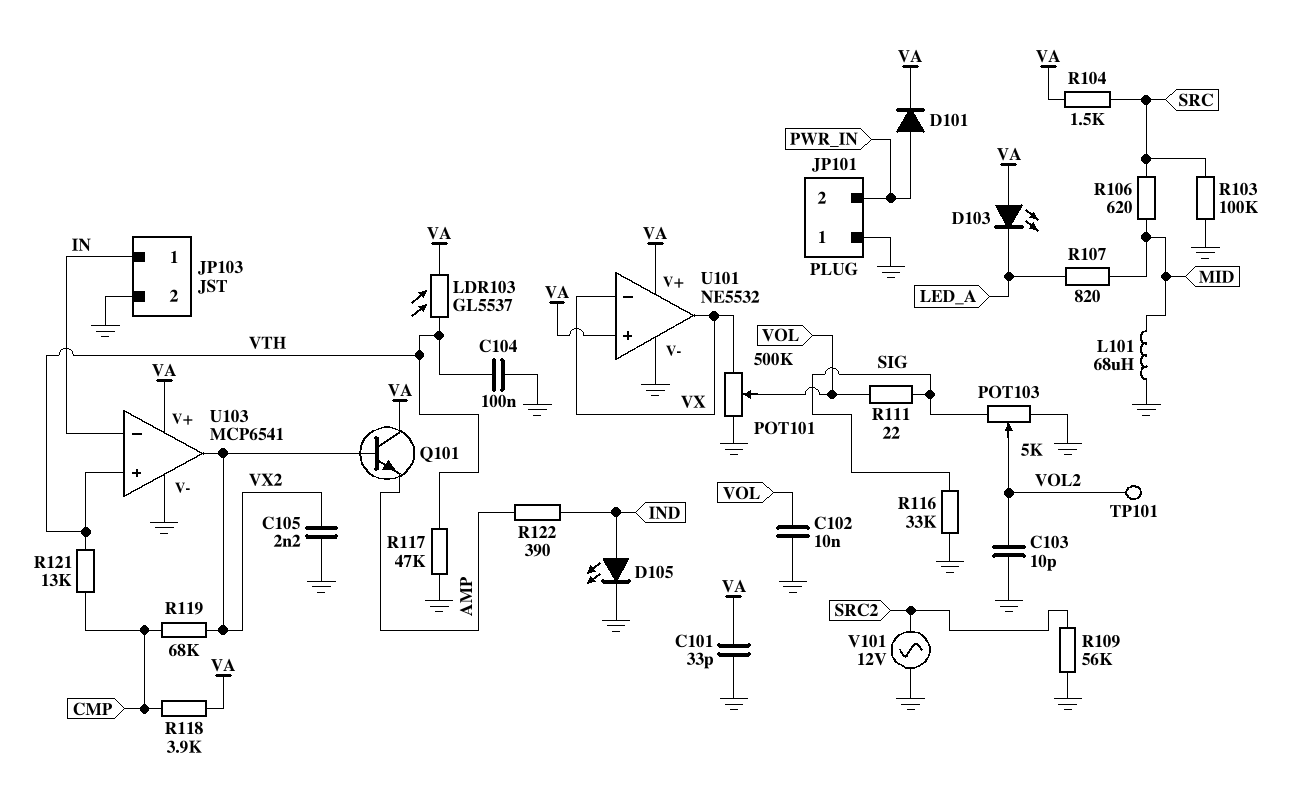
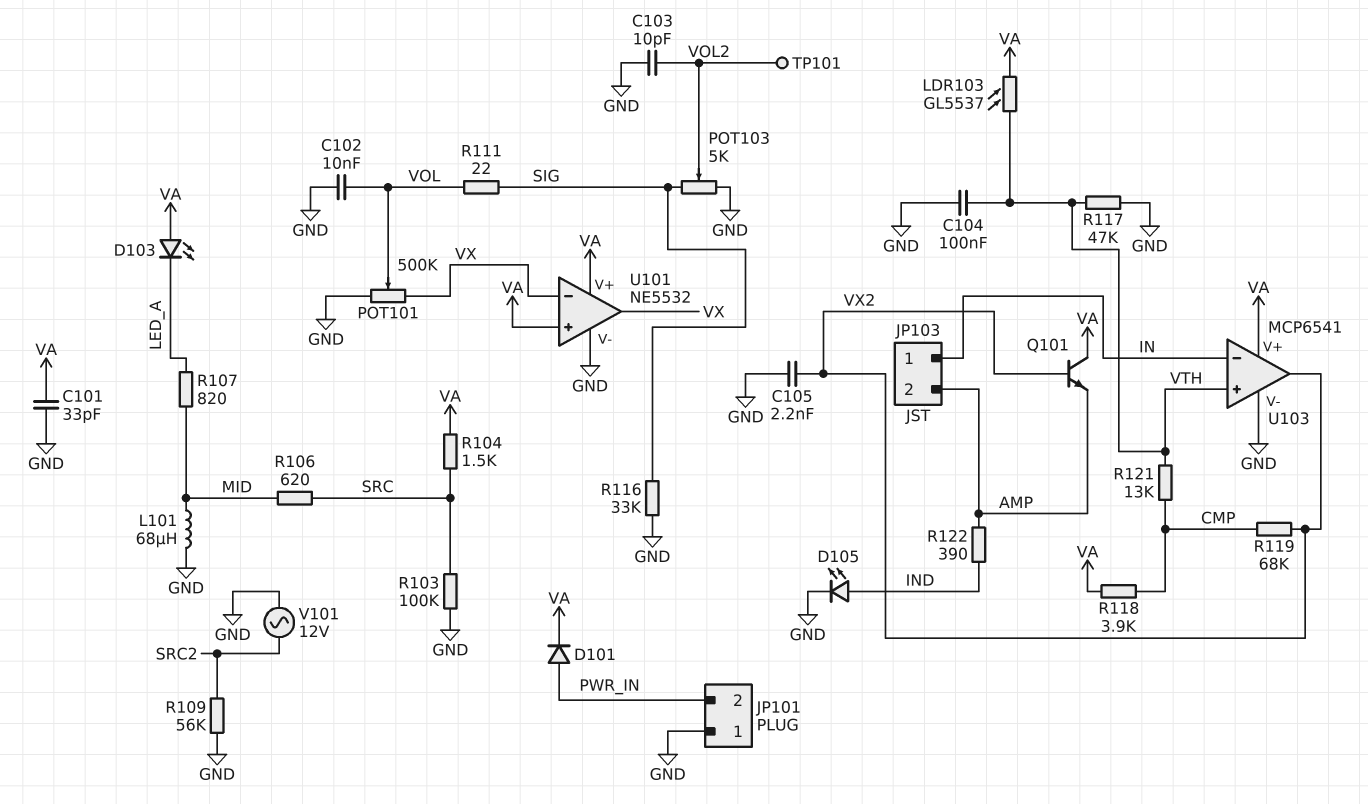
JP103 pin 2: GND -> AMP

